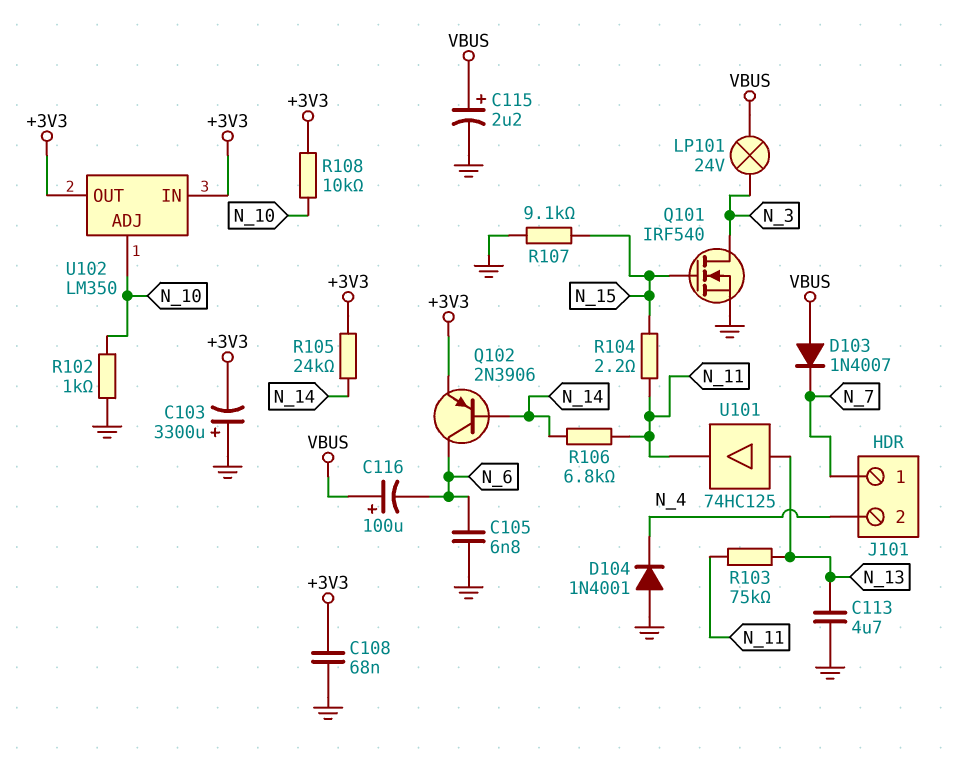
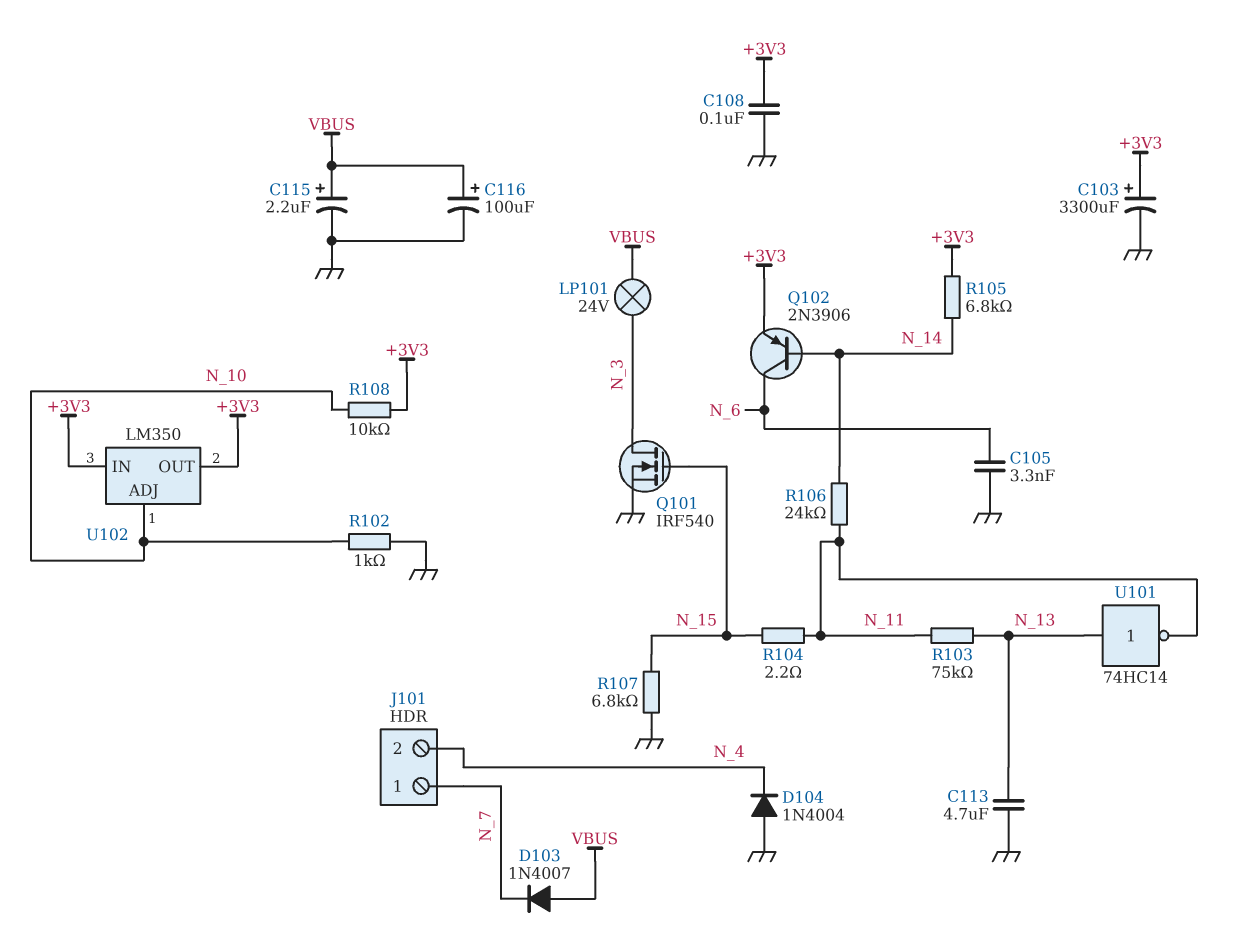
C103: 3300uF (plus GND, minus +3V3) -> 3300uF (plus +3V3, minus GND)
C105: 6.8nF (GND, N_6) -> 3.3nF (GND, N_6)
C108: 68nF (+3V3, GND) -> 100nF (+3V3, GND)
C116: 100uF (plus VBUS, minus N_6) -> 100uF (plus VBUS, minus GND)
D104: diode 1N4001 (A GND, K N_4) -> diode 1N4004 (A GND, K N_4)
R105: 24k (+3V3, N_14) -> 6.8k (+3V3, N_14)
R106: 6.8k (N_11, N_14) -> 24k (N_11, N_14)
R107: 9.1k (GND, N_15) -> 6.8k (GND, N_15)
U101: buffer 74HC125 (in N_13, out N_11) -> NOT 74HC14 (in N_13, out N_11)

